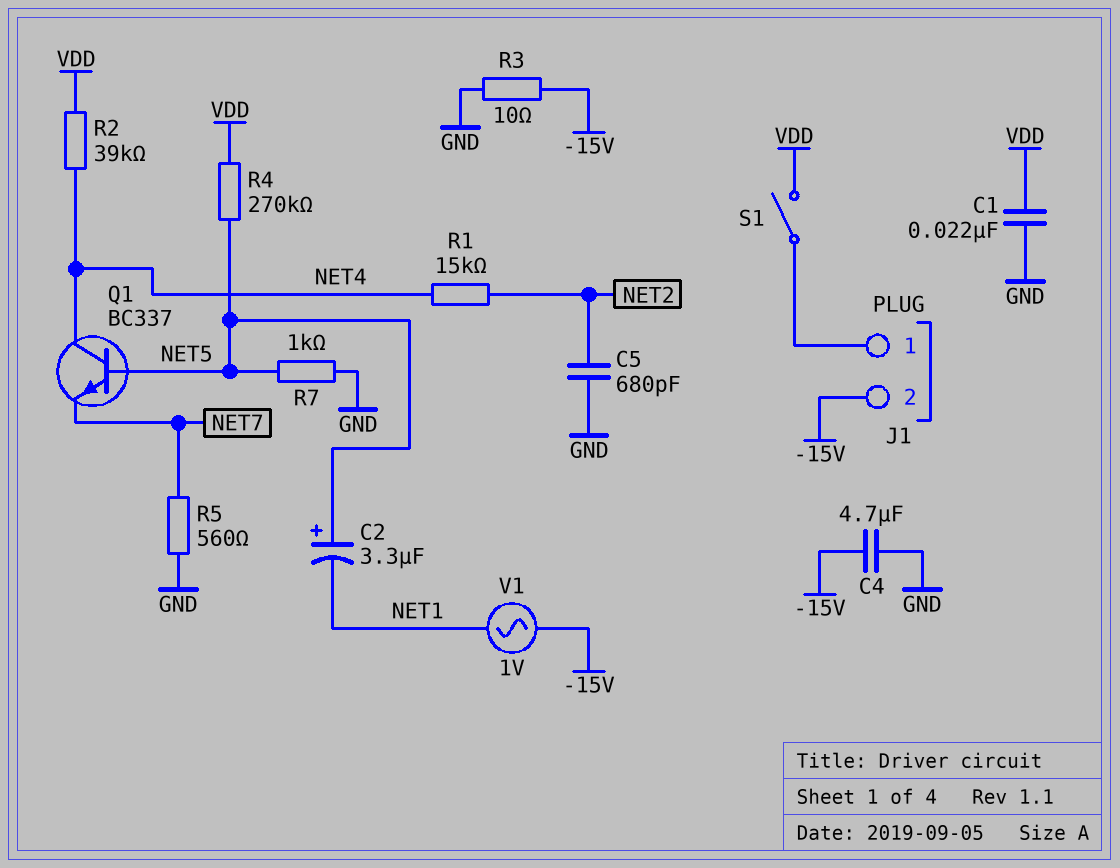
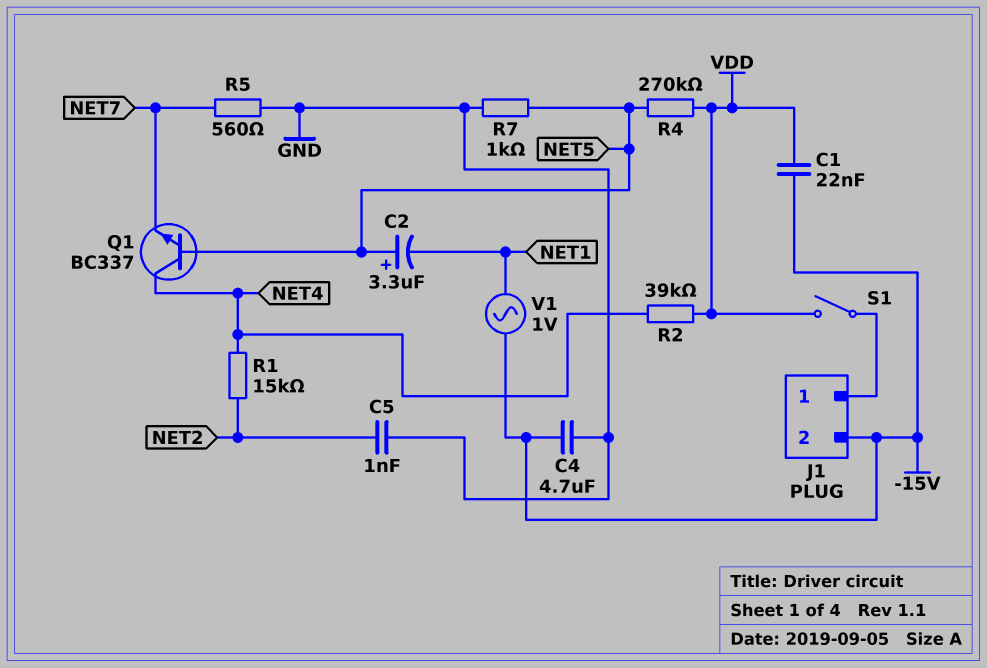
C1: 22nF (GND, VDD) -> 22nF (-15V, VDD)
C5: 680pF (GND, NET2) -> 1nF (GND, NET2)
R3: 10 (-15V, GND) -> none

